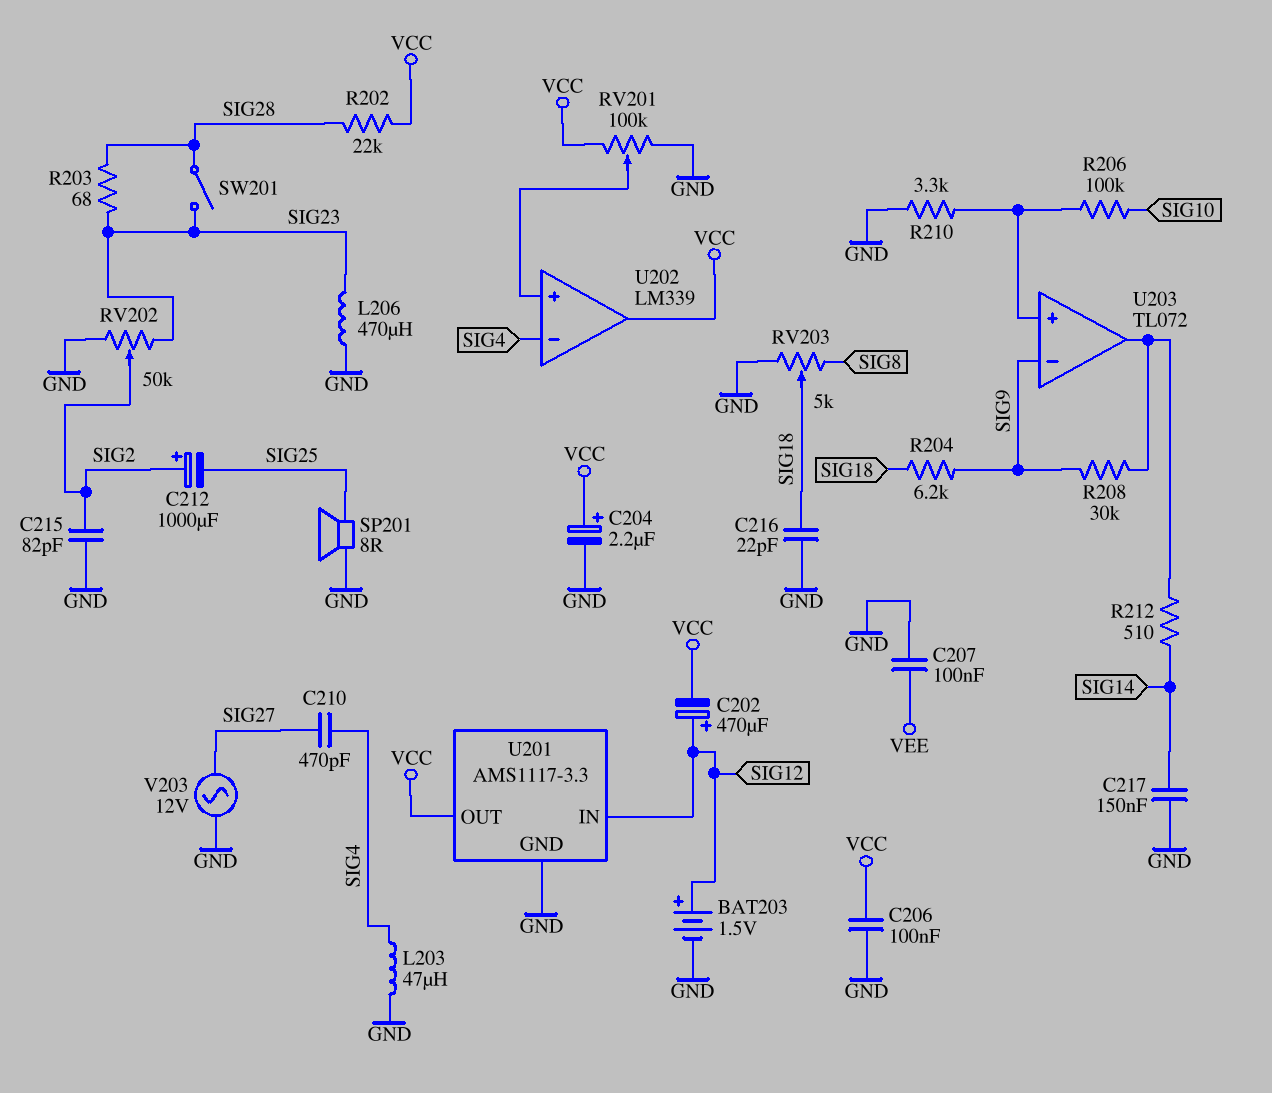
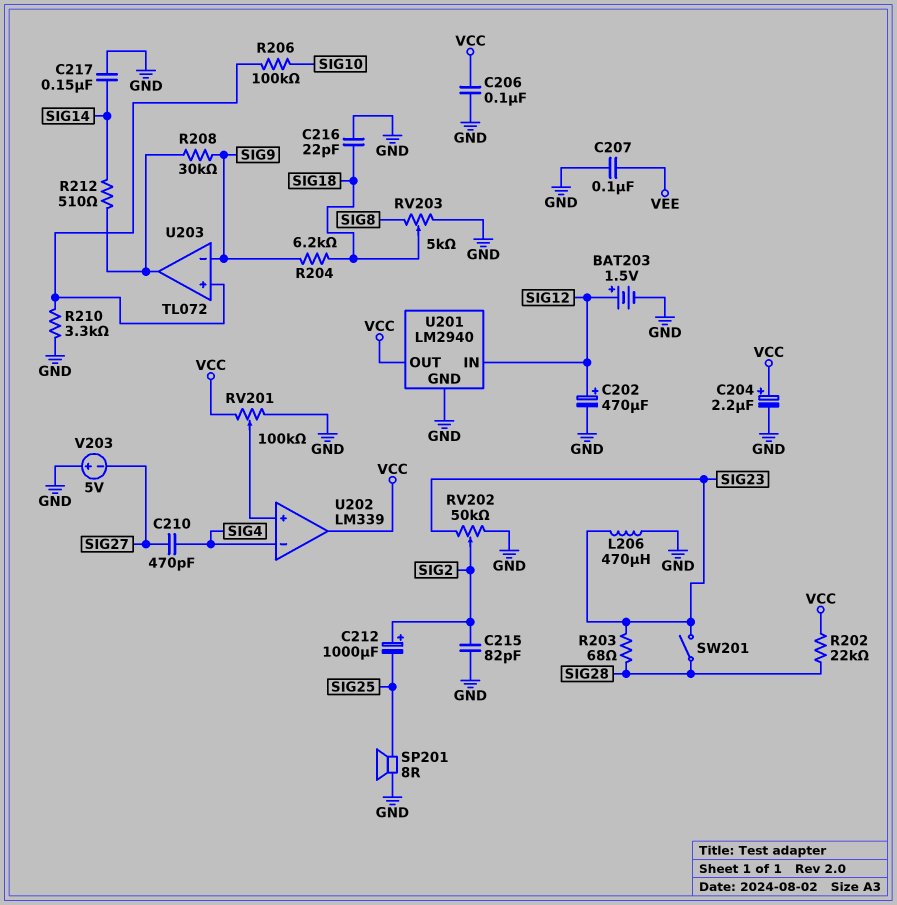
C202: 470uF (plus SIG12, minus VCC) -> 470uF (plus SIG12, minus GND)
L203: 47uH (GND, SIG4) -> none
U201: AMS1117-3.3 -> LM2940
V203: AC 12V (GND, SIG27) -> 5V (plus GND, minus SIG27)

